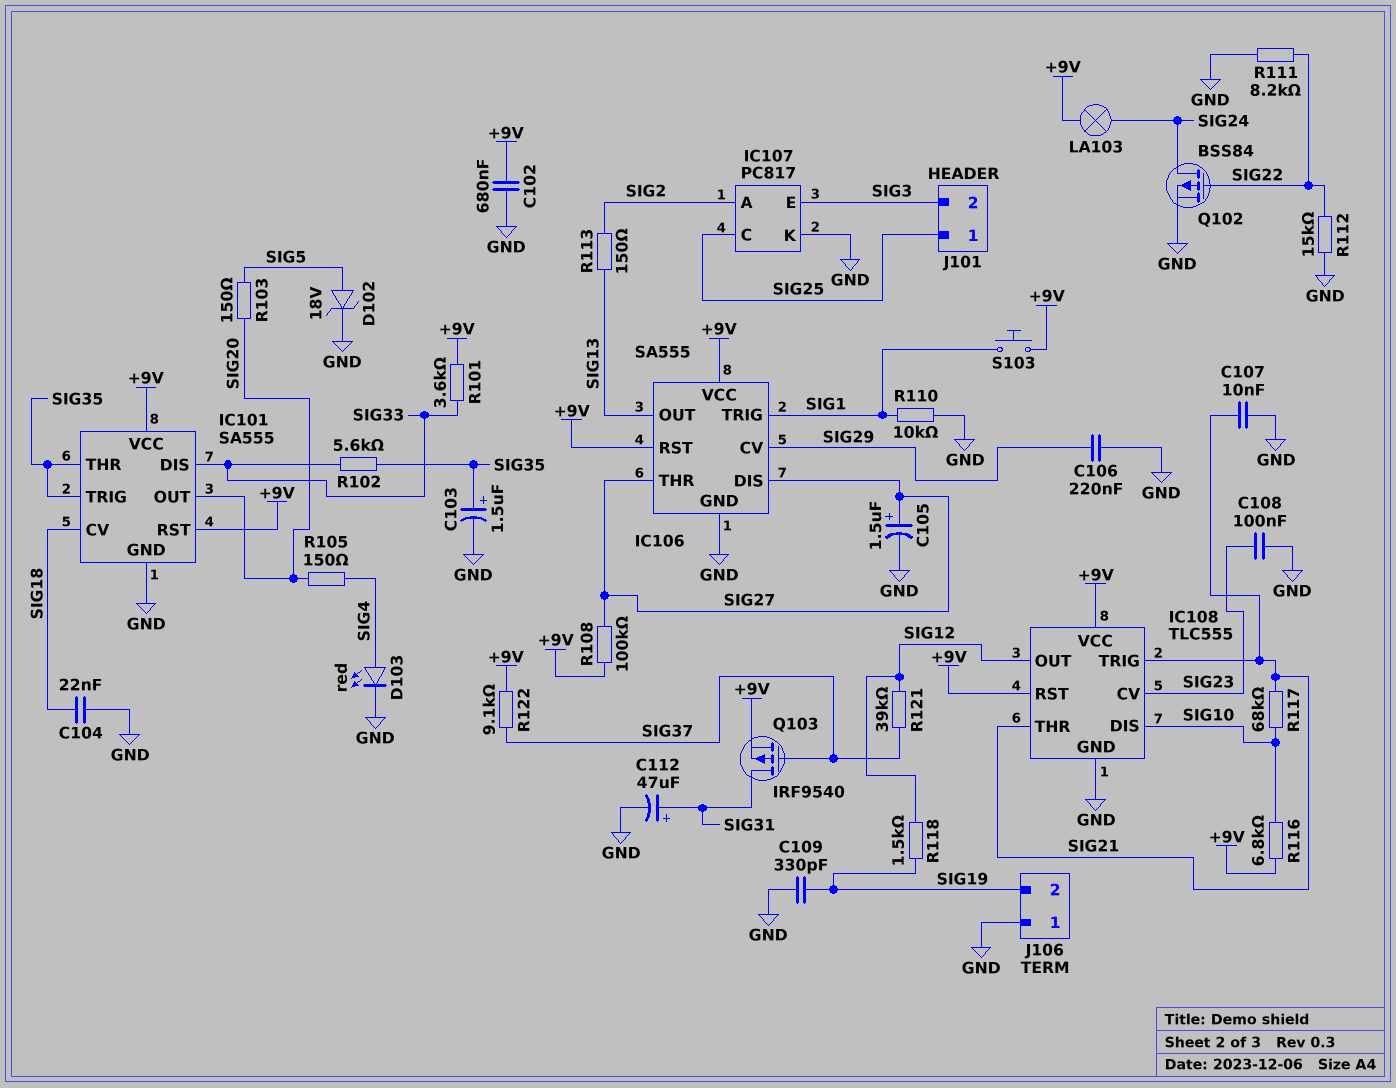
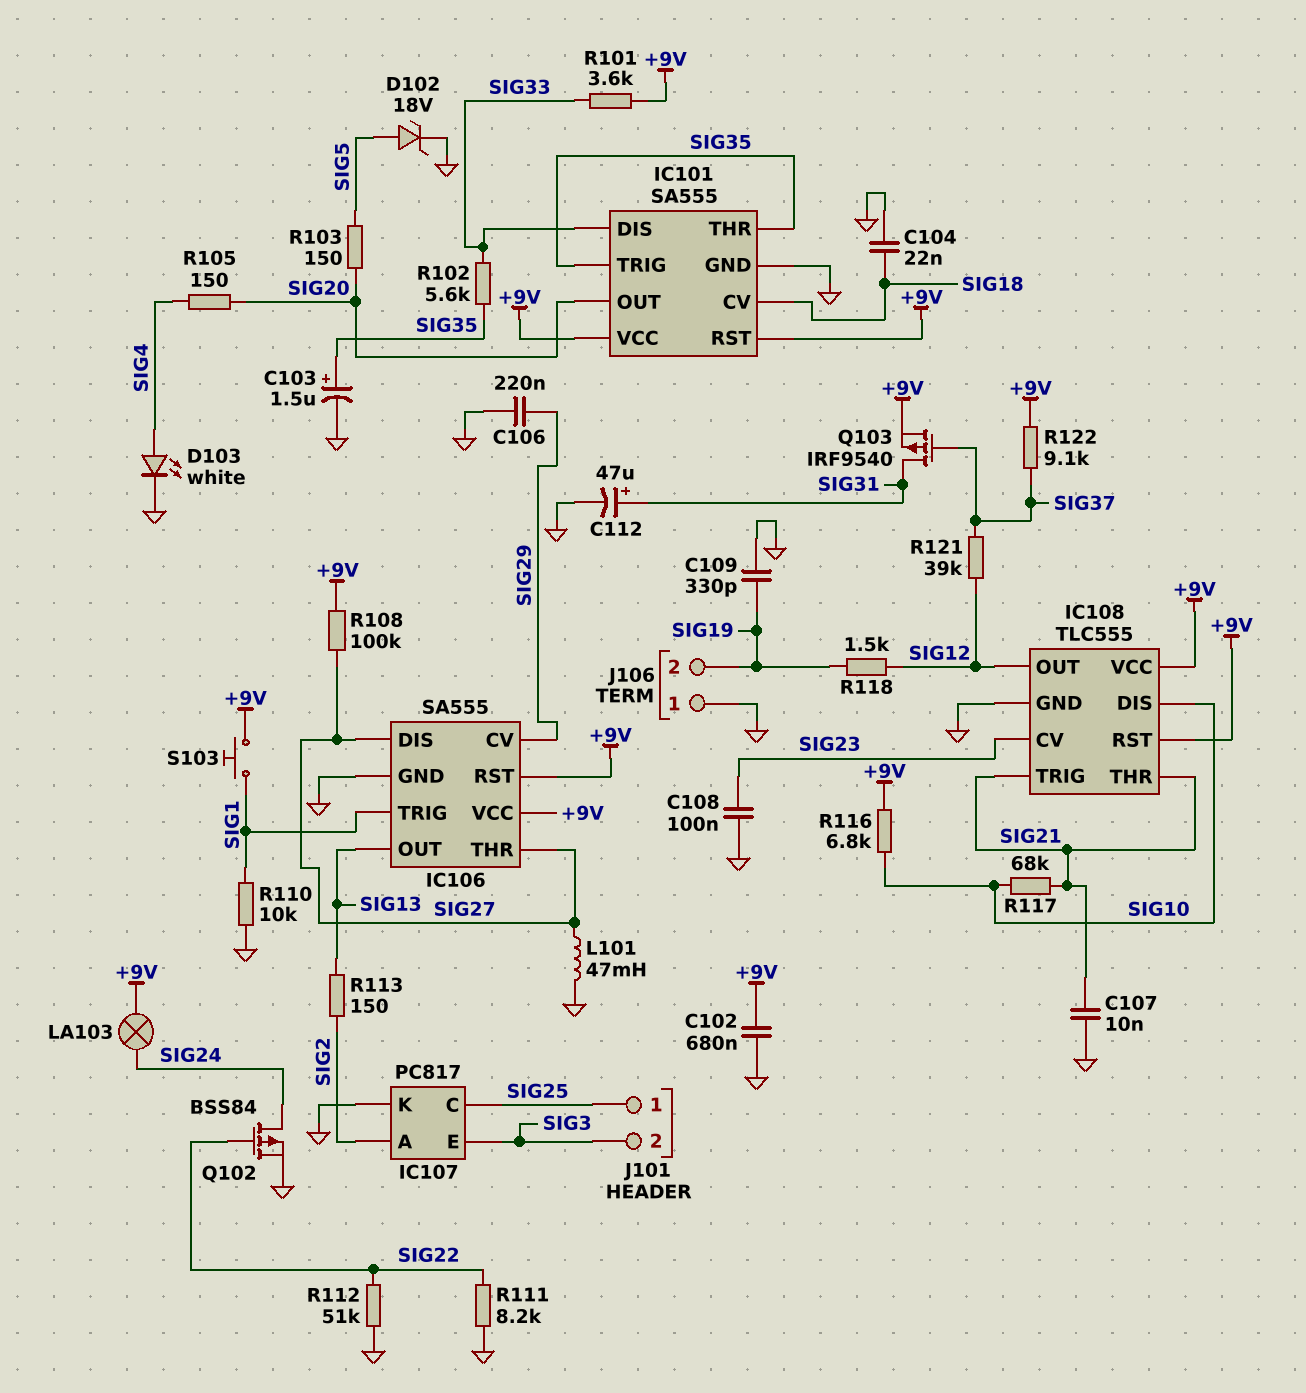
C105: 1.5uF (plus SIG27, minus GND) -> none
D103: LED red (A SIG4, K GND) -> LED white (A SIG4, K GND)
L101: none -> 47mH (GND, SIG27)
R112: 15k (GND, SIG22) -> 51k (GND, SIG22)

